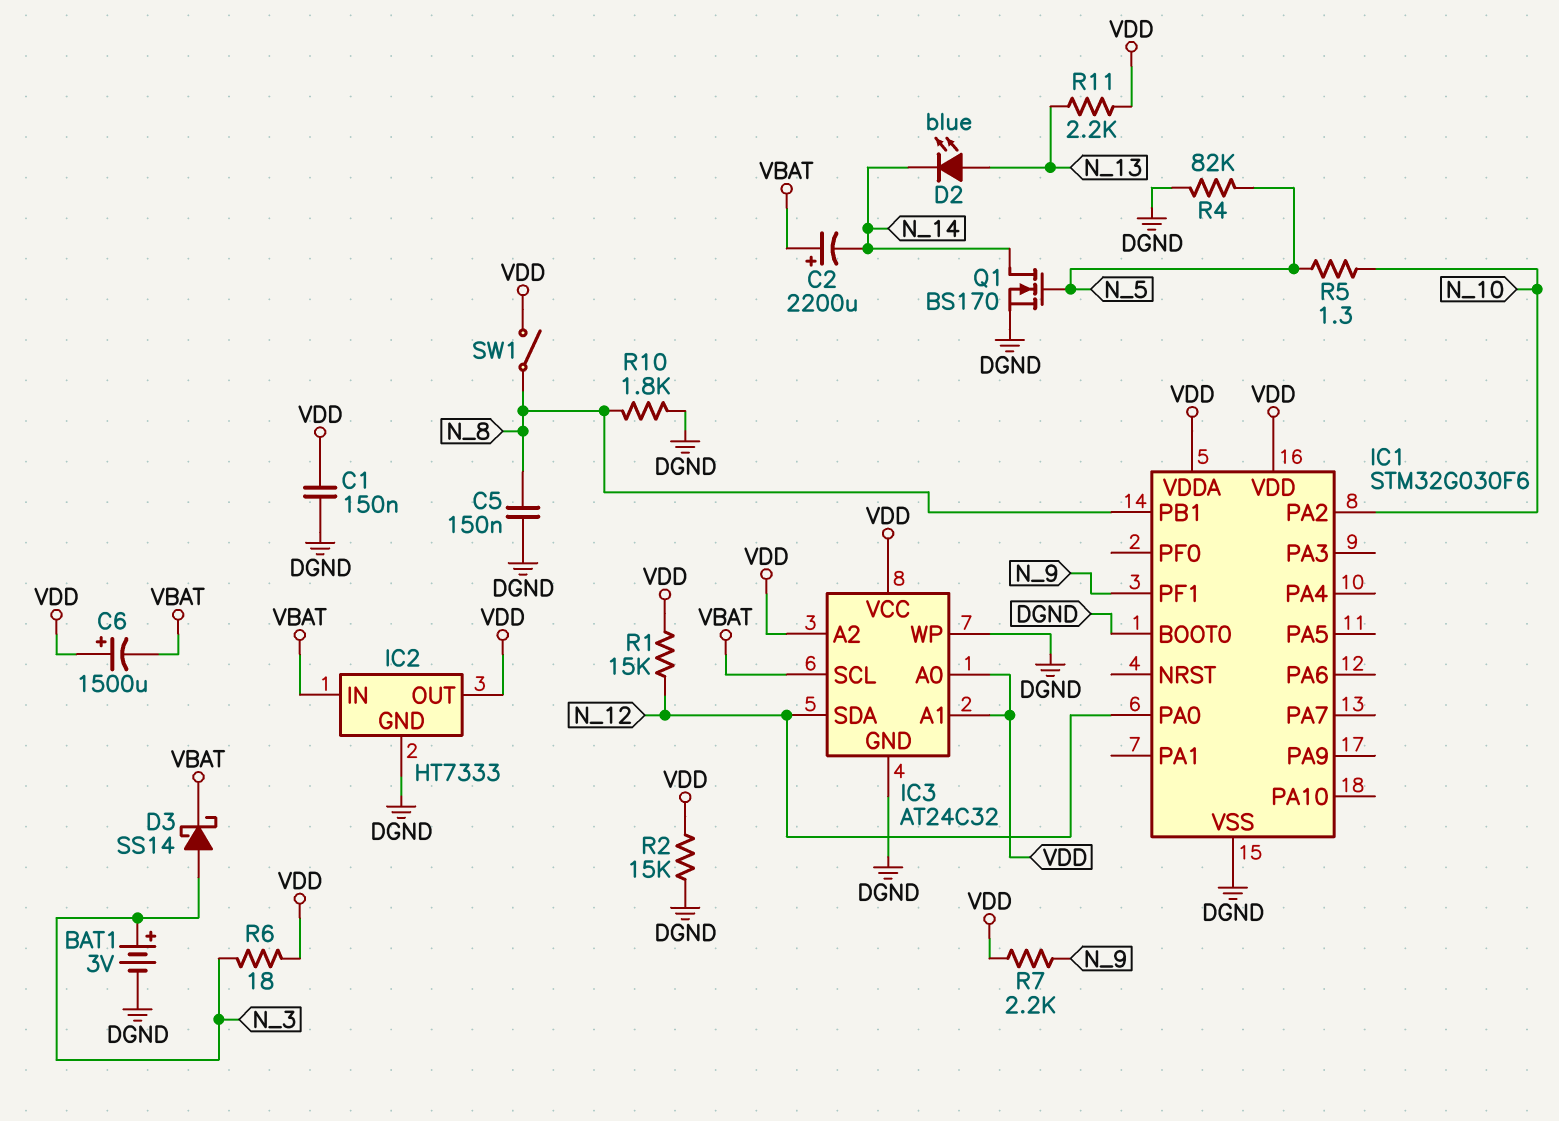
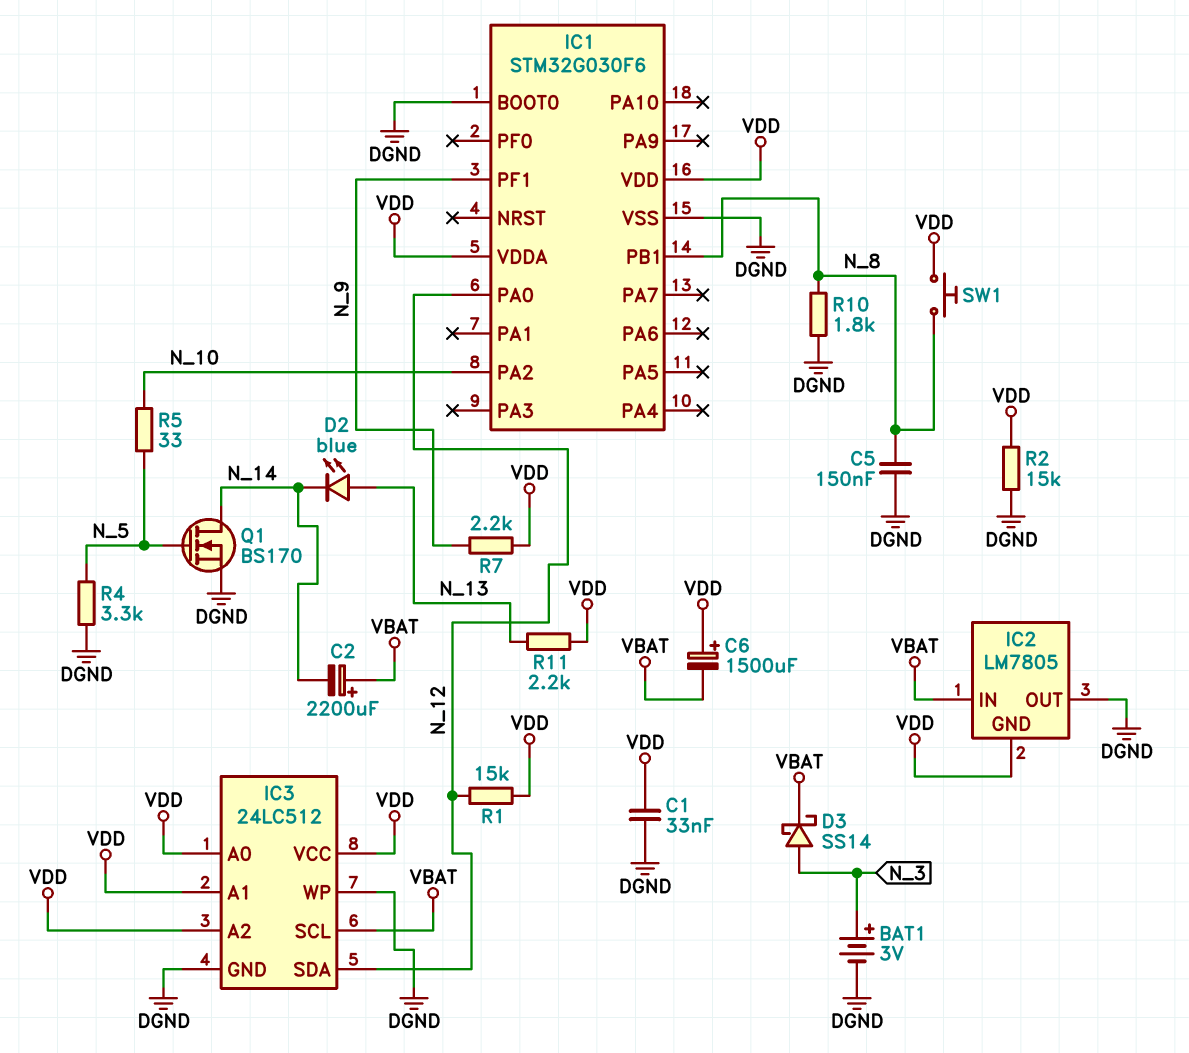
C1: 150nF (DGND, VDD) -> 33nF (DGND, VDD)
IC2: HT7333 -> LM7805
IC2 pin GND: DGND -> VDD
IC2 pin OUT: VDD -> DGND
IC3: AT24C32 -> 24LC512
R4: 82k (DGND, N_5) -> 3.3k (DGND, N_5)
R5: 1.3 (N_5, N_10) -> 33 (N_5, N_10)
R6: 18 (N_3, VDD) -> none
SW1: switch (N_8, VDD) -> button (N_8, VDD)

